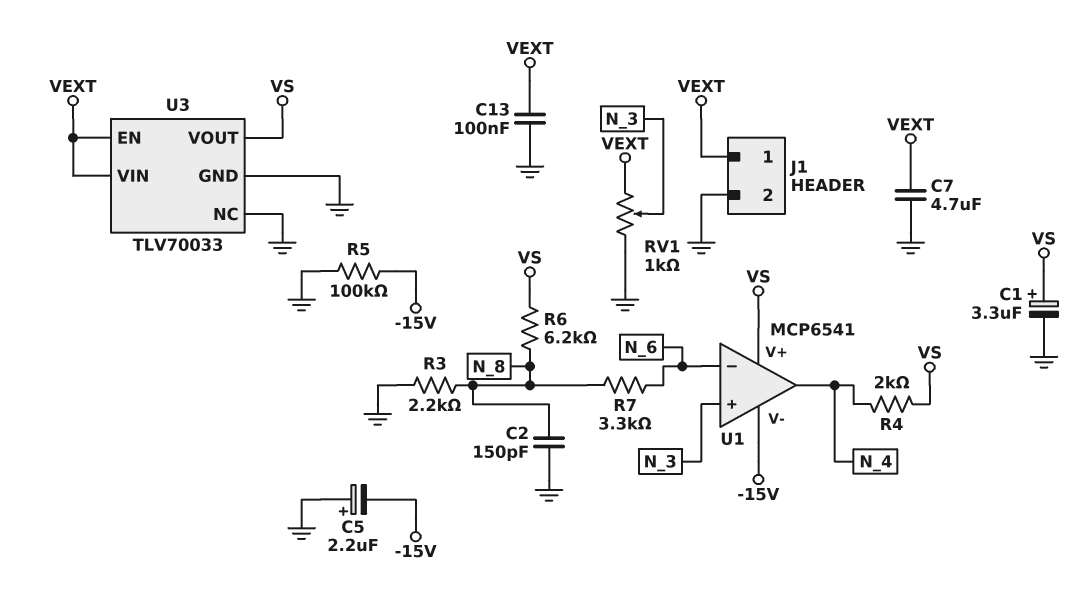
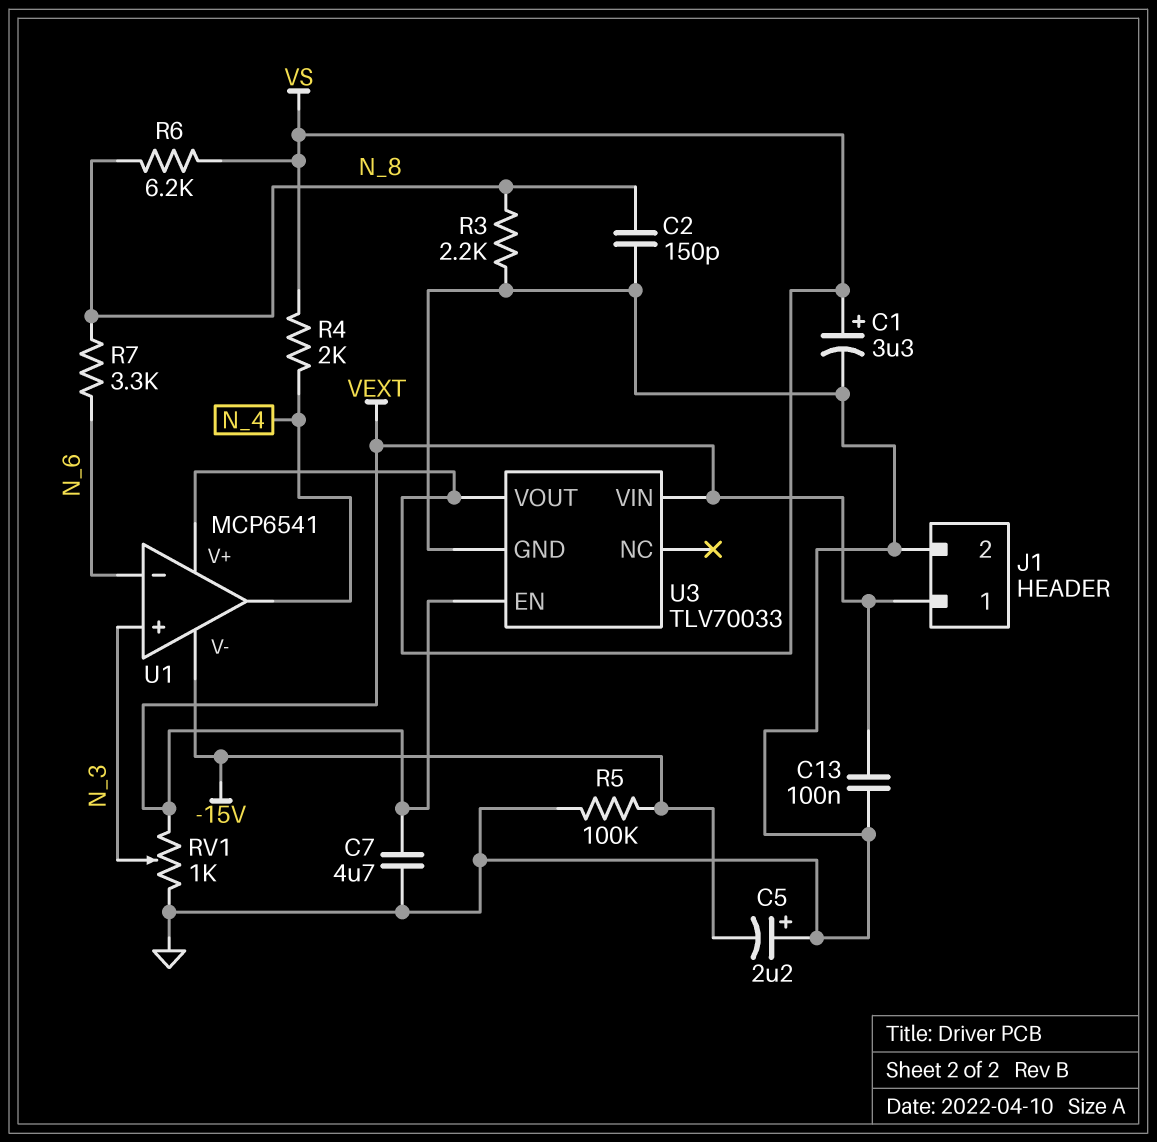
U3 pin NC: GND -> none

